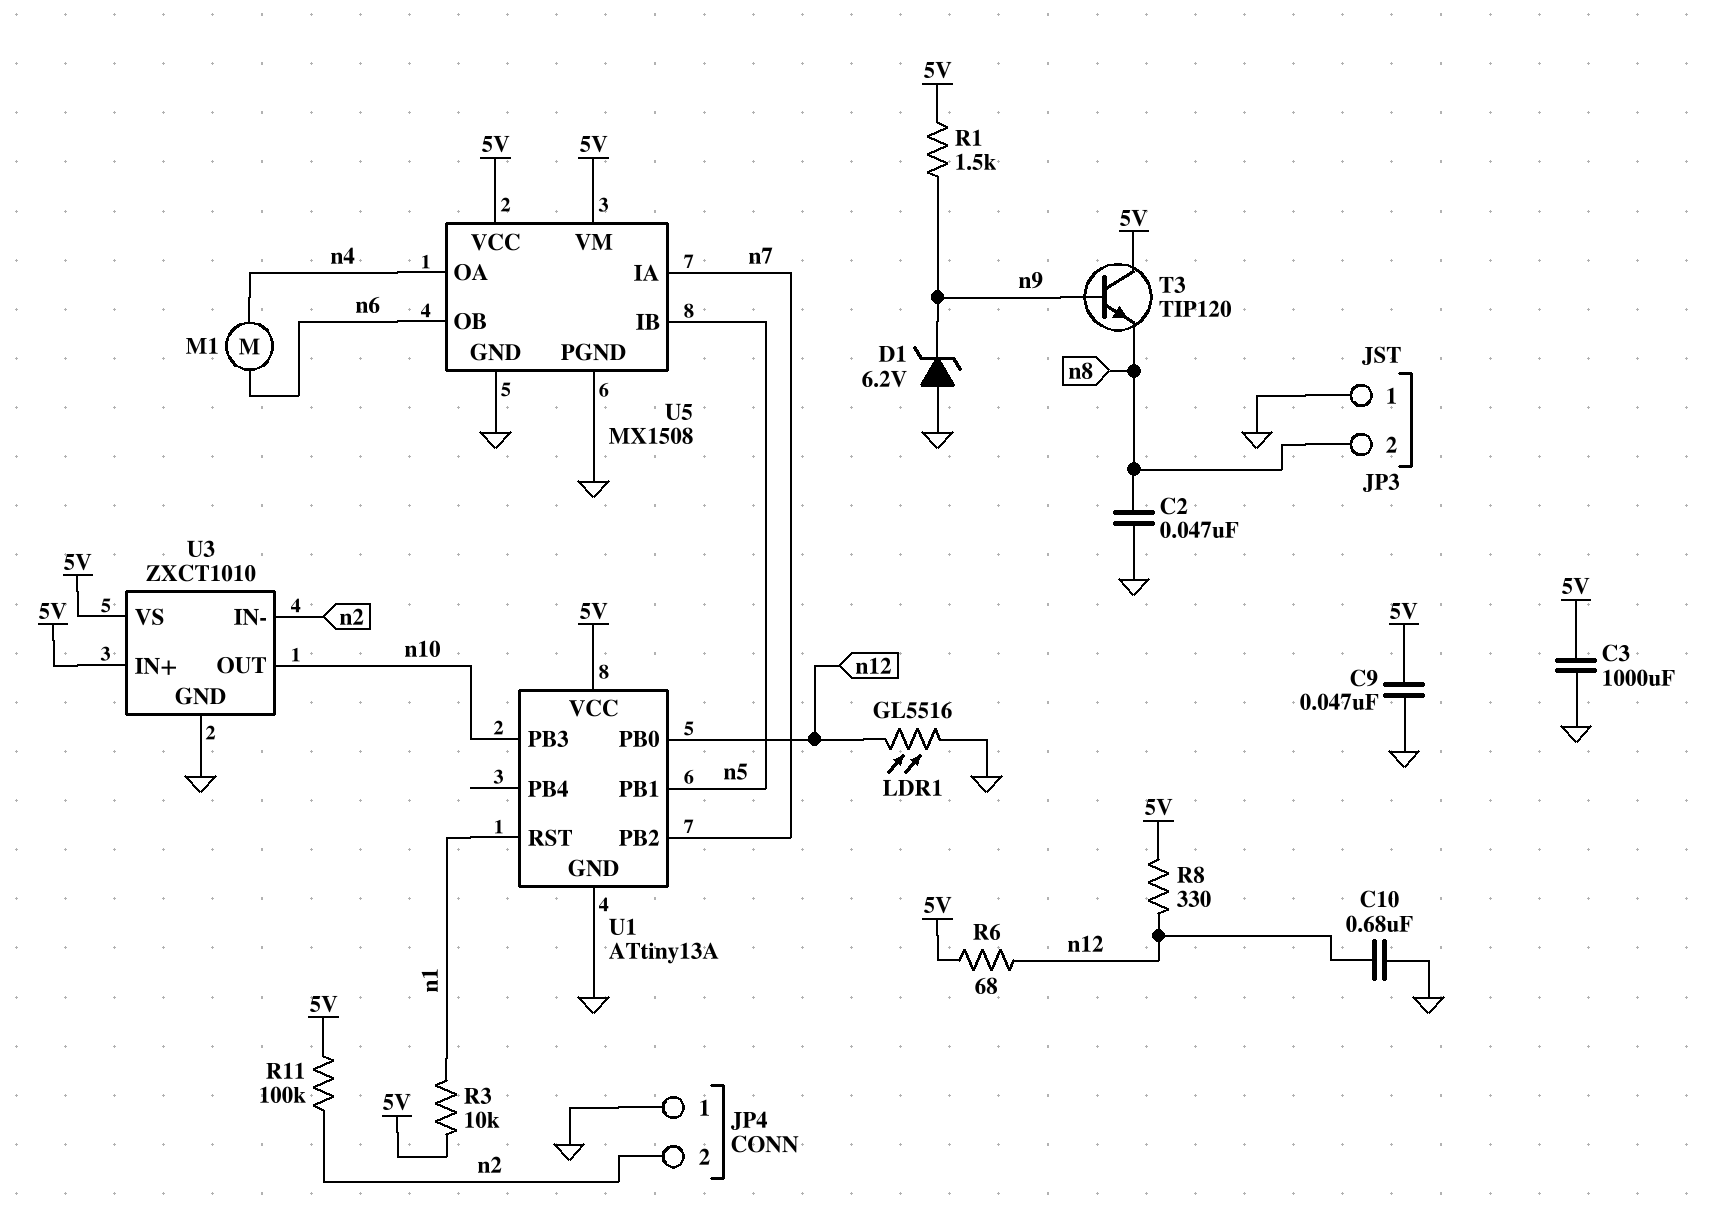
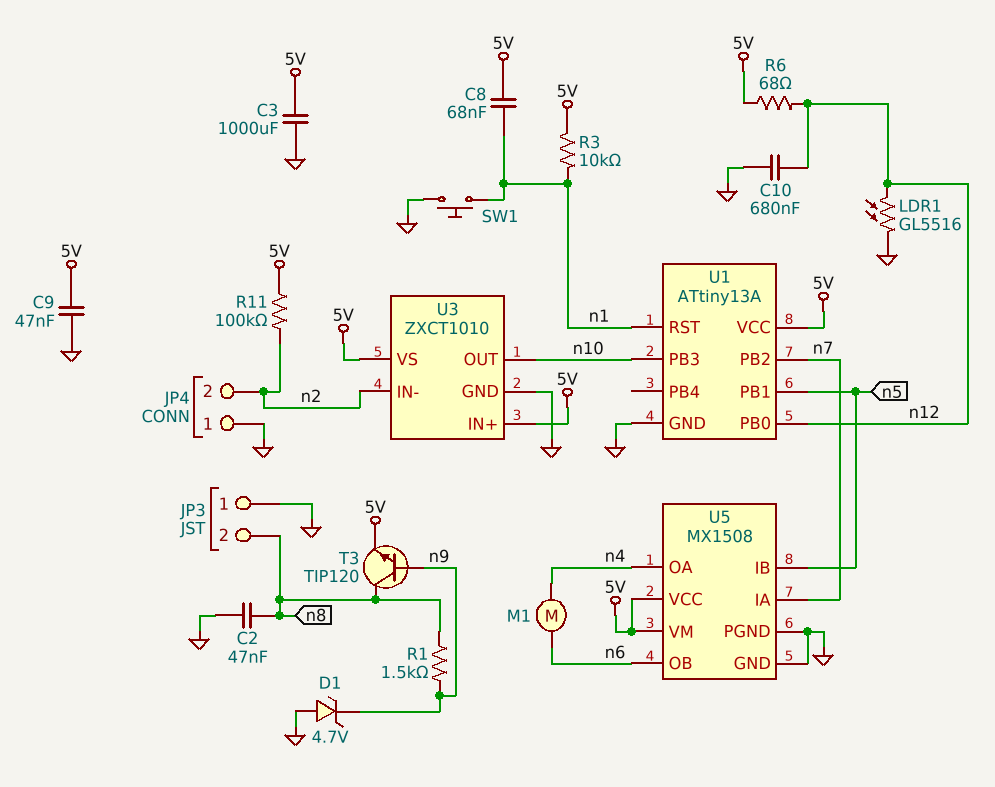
C8: none -> 68nF (5V, n1)
D1: zener 6.2V (A GND, K n9) -> zener 4.7V (A GND, K n9)
R1: 1.5k (5V, n9) -> 1.5k (n8, n9)
R8: 330 (5V, n12) -> none
SW1: none -> button (GND, n1)
T3: NPN TIP120 (B n9, C 5V, E n8) -> NPN TIP120 (B n9, C n8, E 5V)

